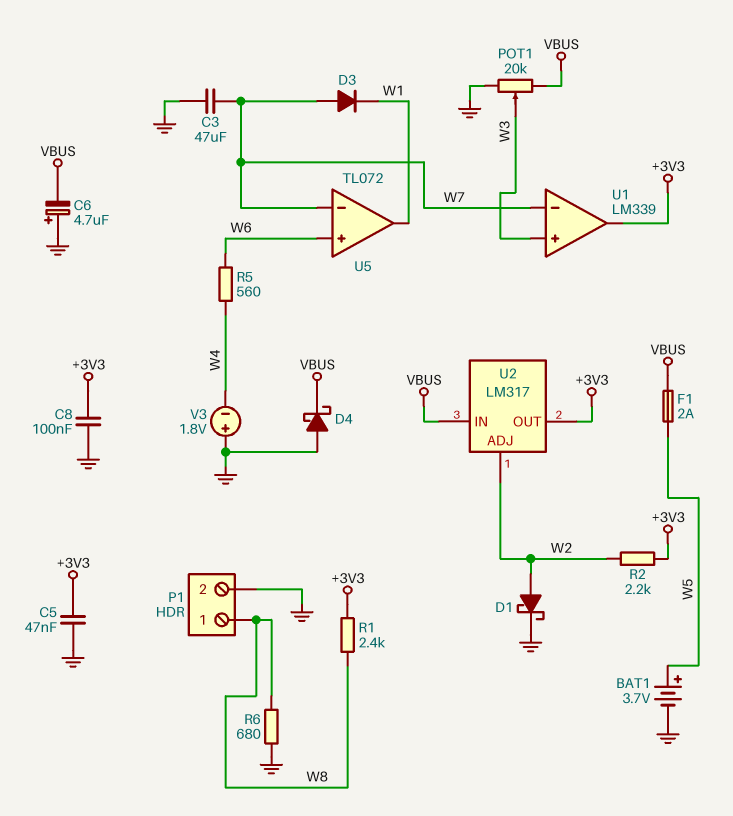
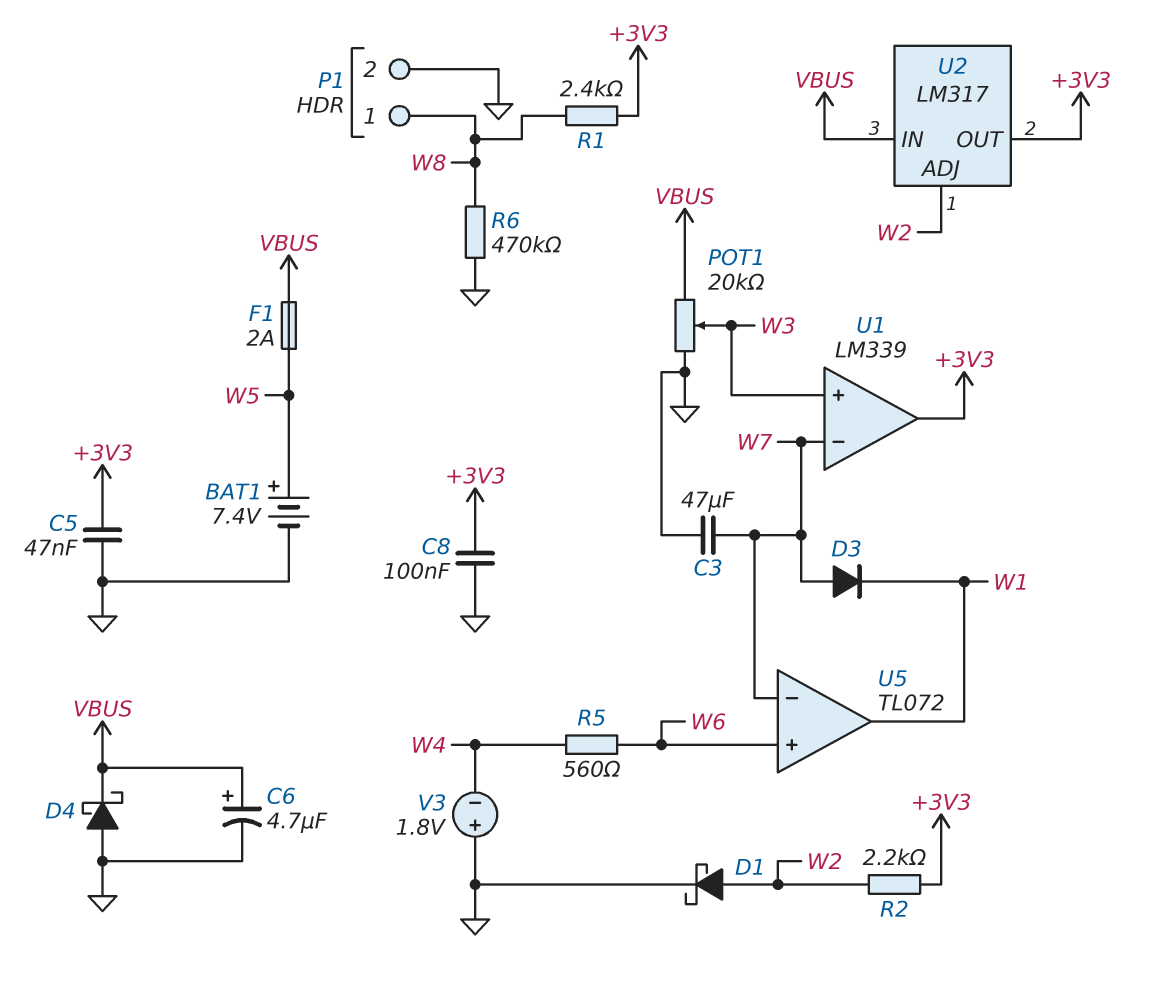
BAT1: 3.7V (plus W5, minus GND) -> 7.4V (plus W5, minus GND)
C6: 4.7uF (plus GND, minus VBUS) -> 4.7uF (plus VBUS, minus GND)
R6: 680 (GND, W8) -> 470k (GND, W8)

